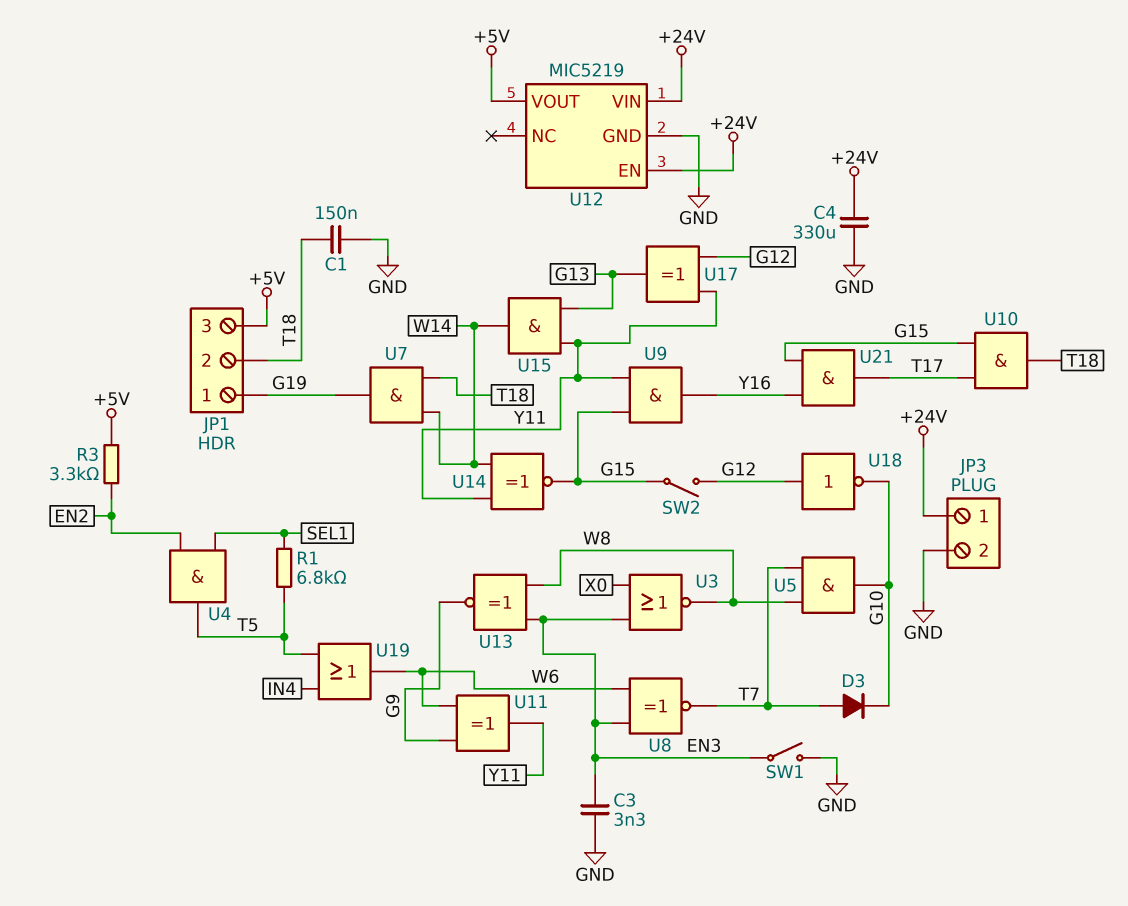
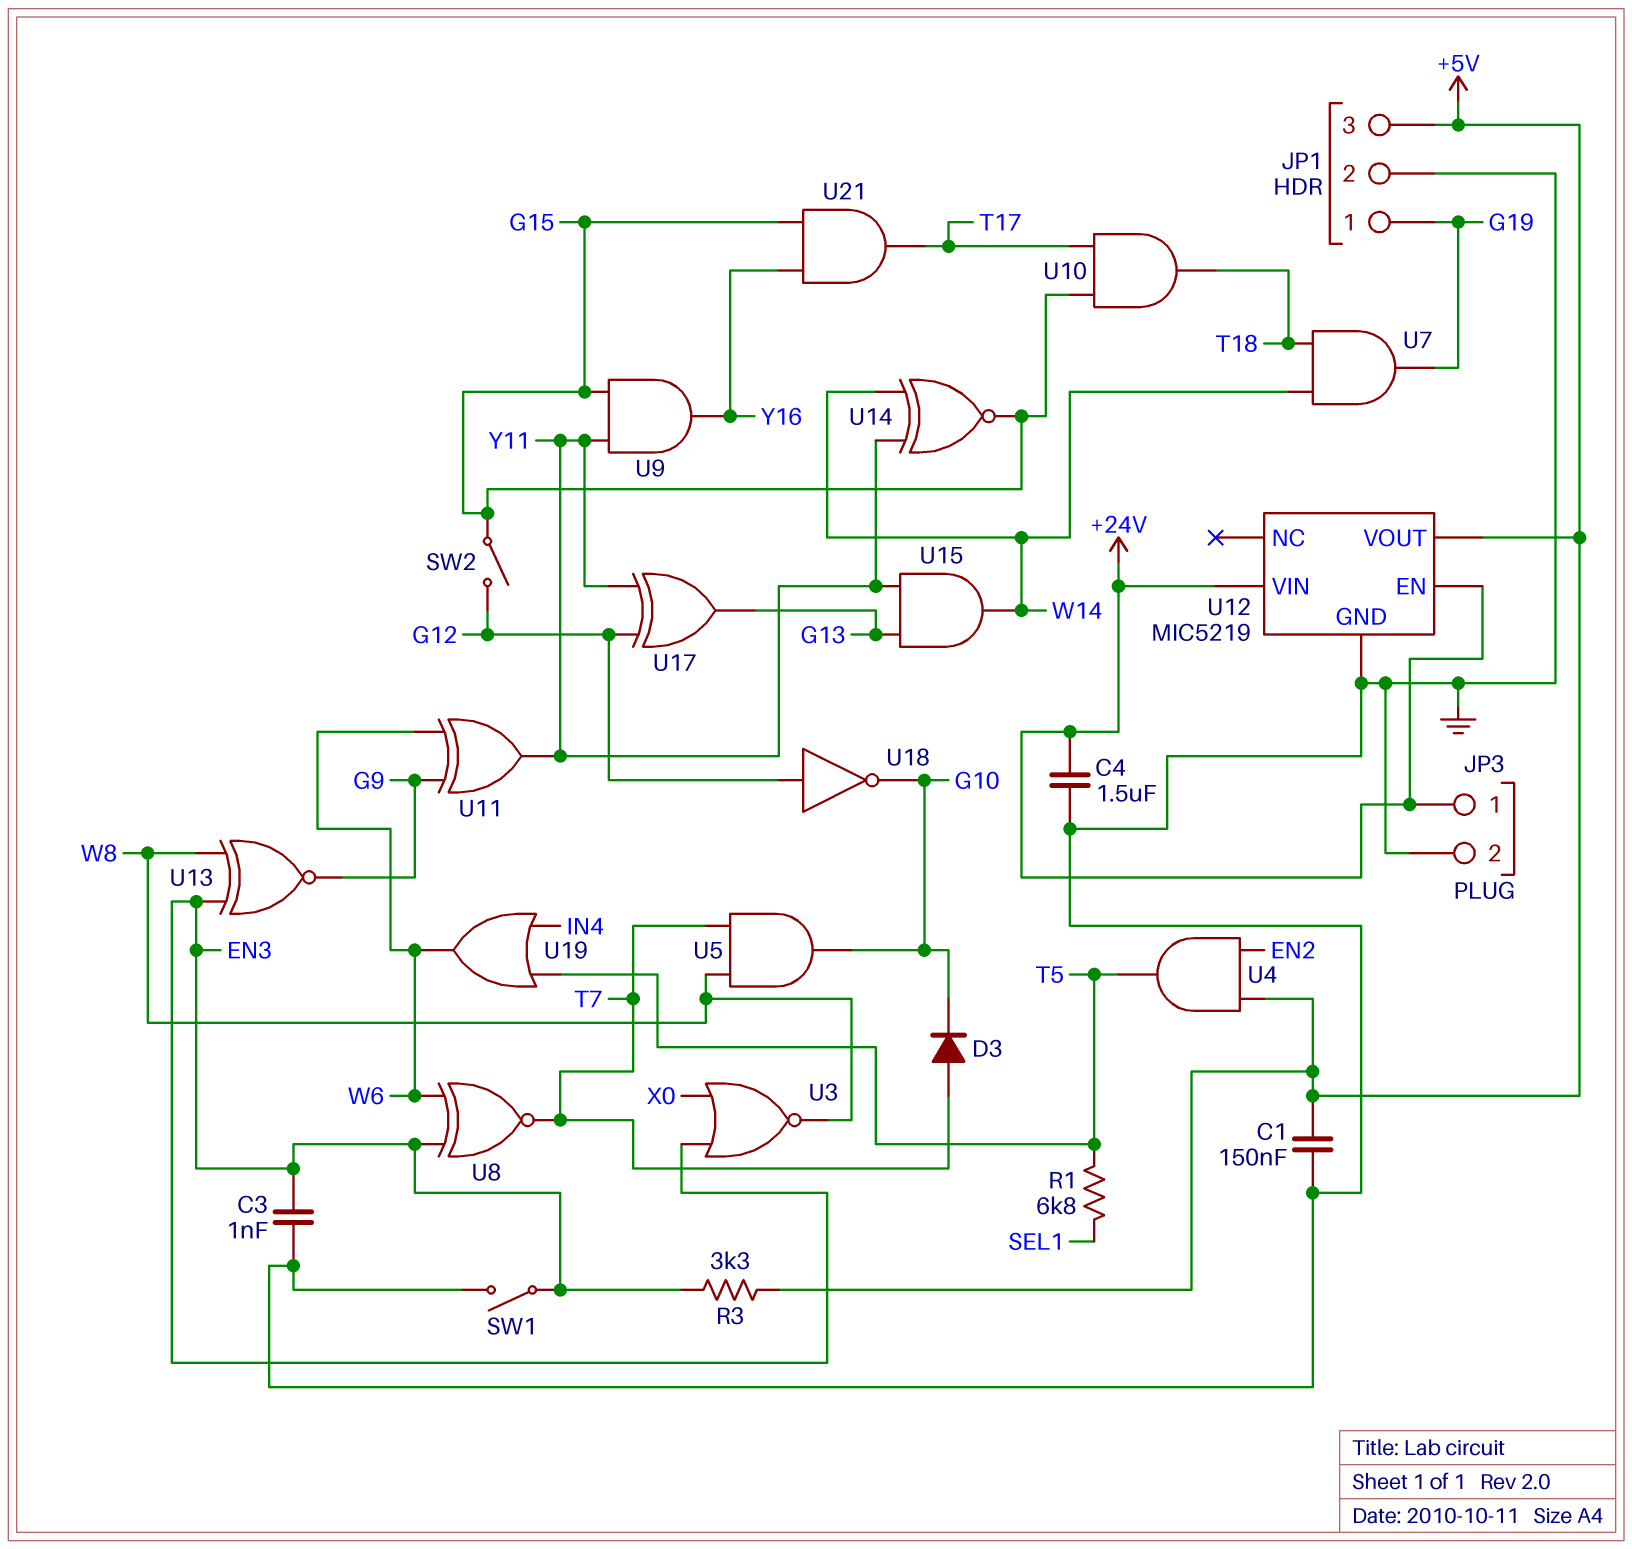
C1: 150nF (GND, T18) -> 150nF (+5V, GND)
C3: 3.3nF (EN3, GND) -> 1nF (EN3, GND)
C4: 330uF (+24V, GND) -> 1.5uF (+24V, GND)
JP1 pin 2: T18 -> GND
R3: 3.3k (+5V, EN2) -> 3.3k (+5V, EN3)
U4: AND (in EN2, in SEL1, out T5) -> AND (in +5V, in EN2, out T5)

